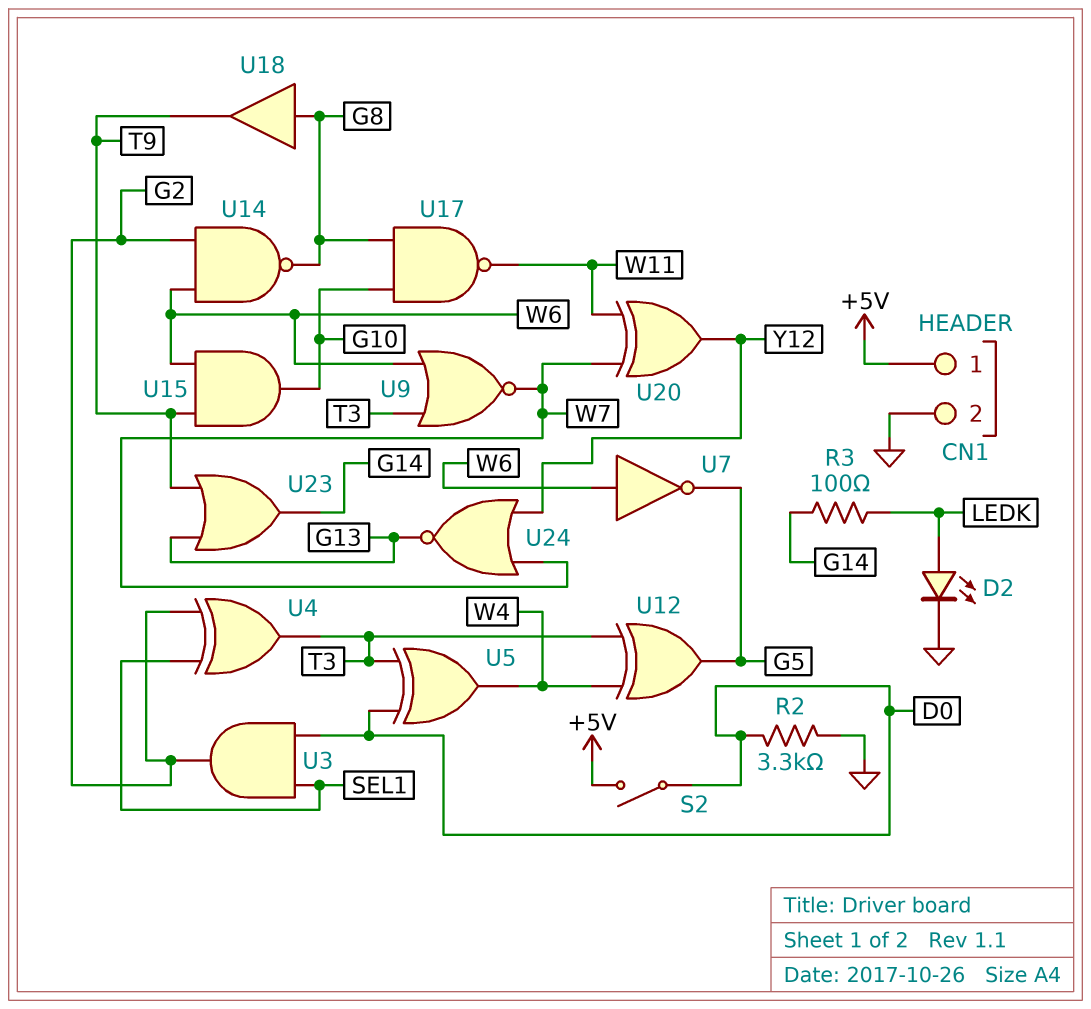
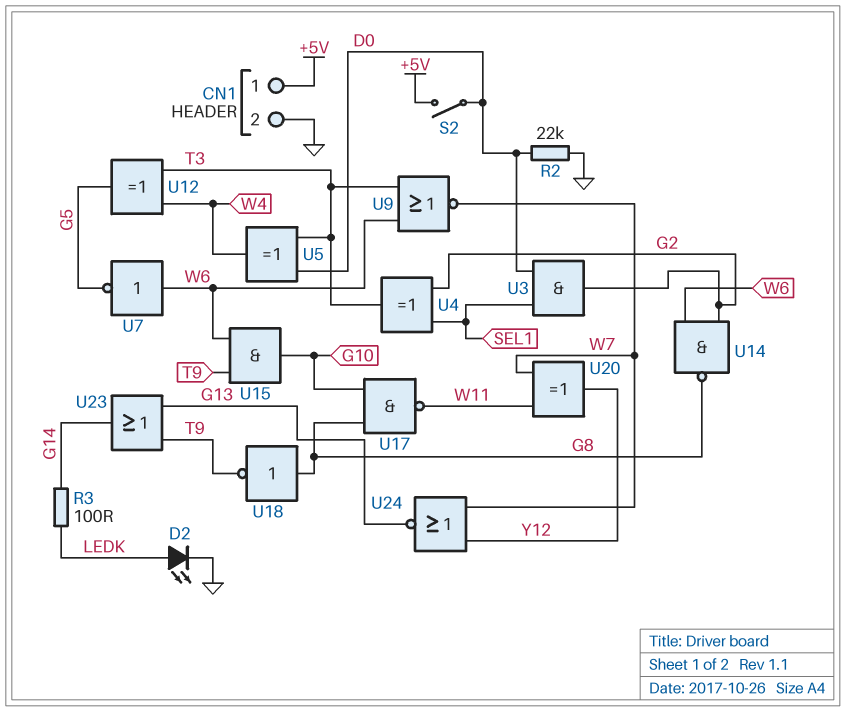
R2: 3.3k (D0, GND) -> 22k (D0, GND)
U18: buffer (in G8, out T9) -> NOT (in G8, out T9)

